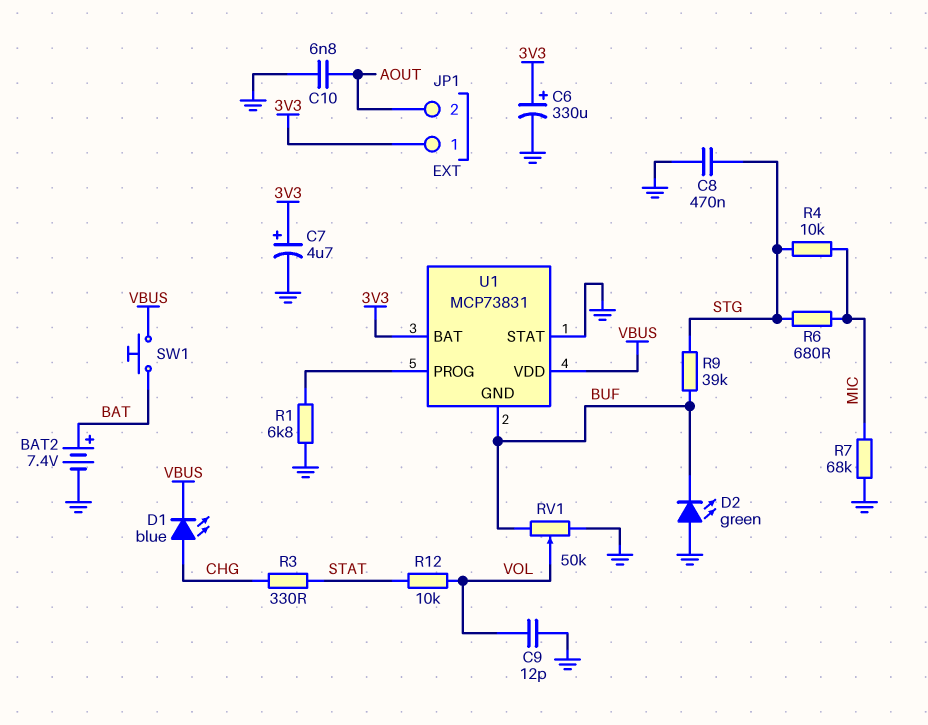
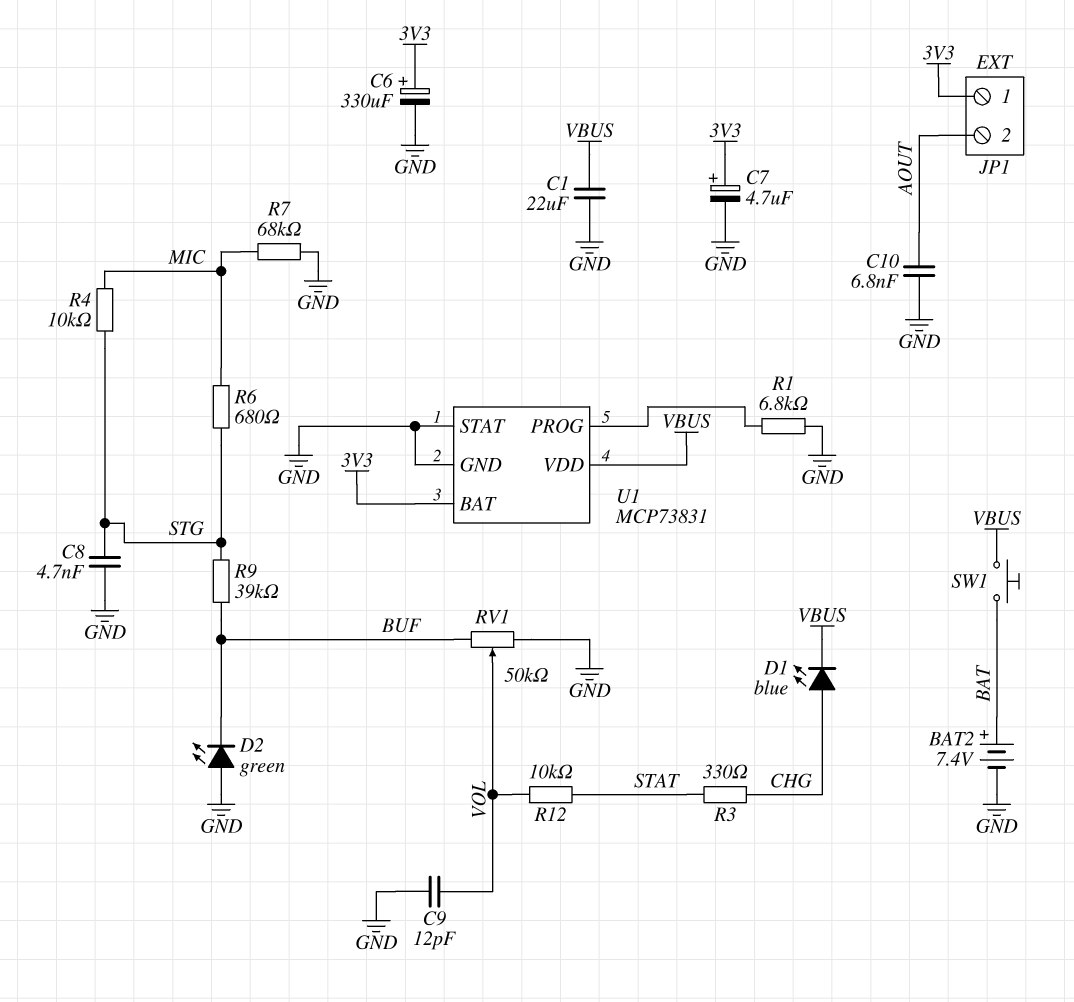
C1: none -> 22uF (GND, VBUS)
C8: 470nF (GND, STG) -> 4.7nF (GND, STG)
U1 pin GND: BUF -> GND

